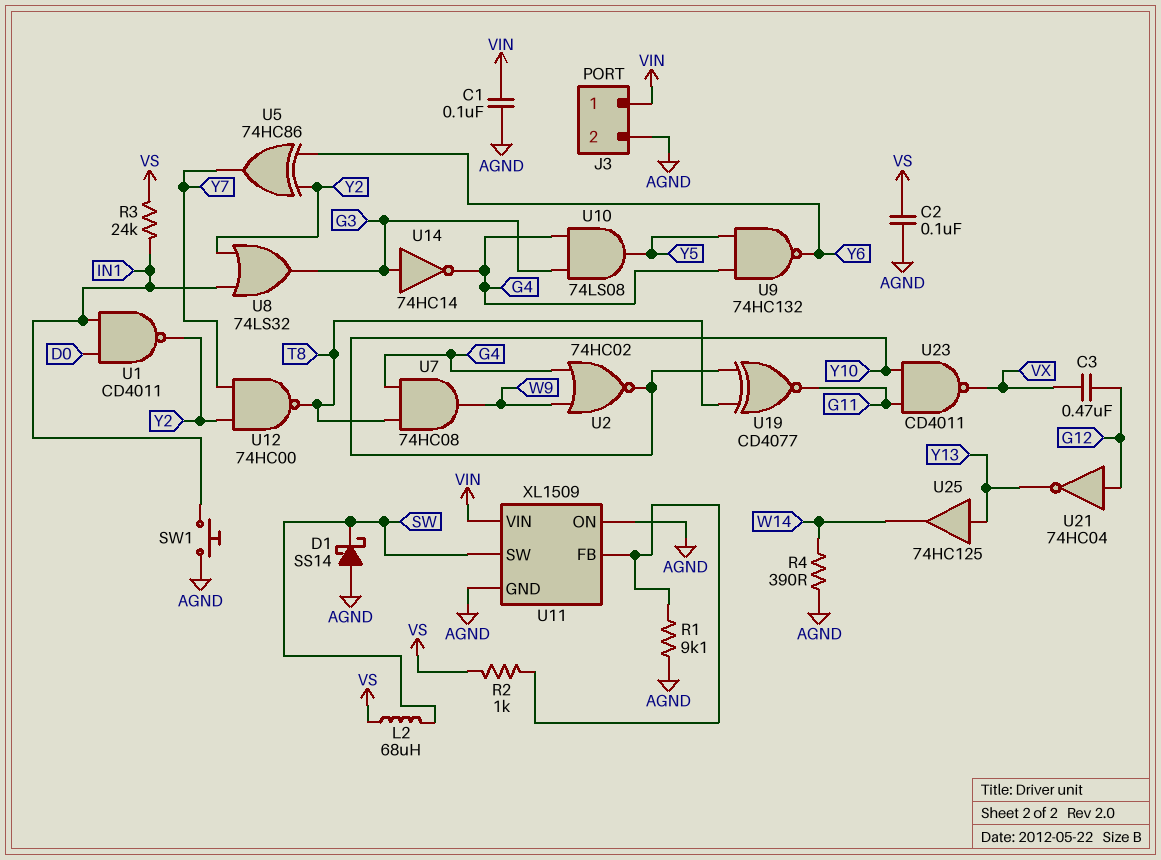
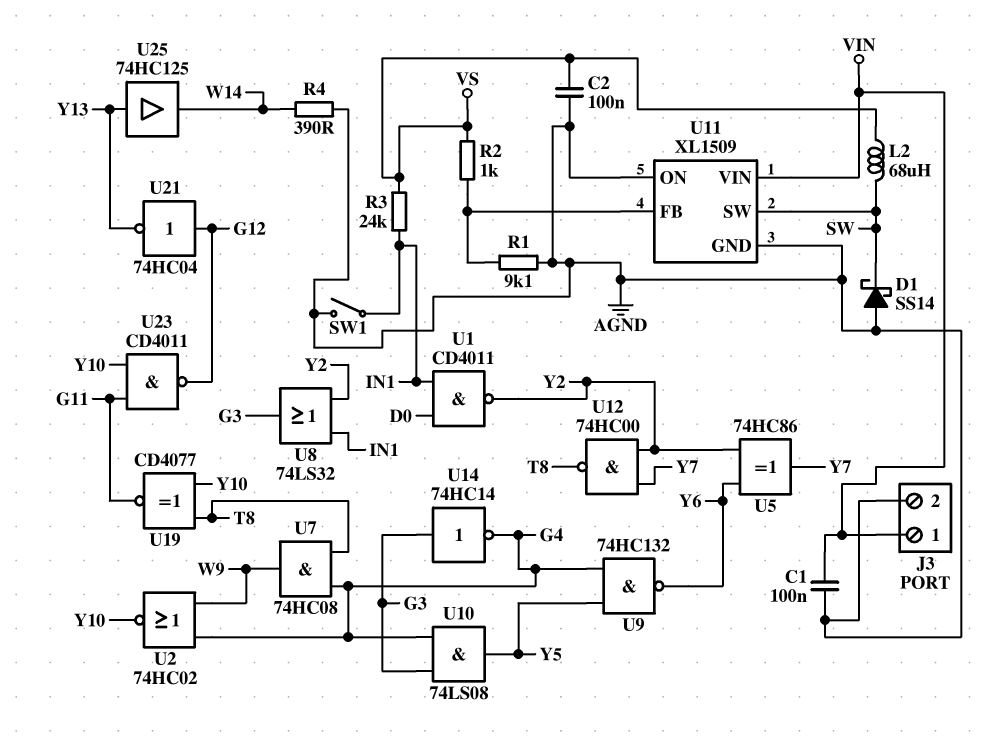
C3: 470nF (G12, VX) -> none
SW1: button (AGND, IN1) -> switch (AGND, IN1)
U23: NAND CD4011 (in G11, in Y10, out VX) -> NAND CD4011 (in G11, in Y10, out G12)

